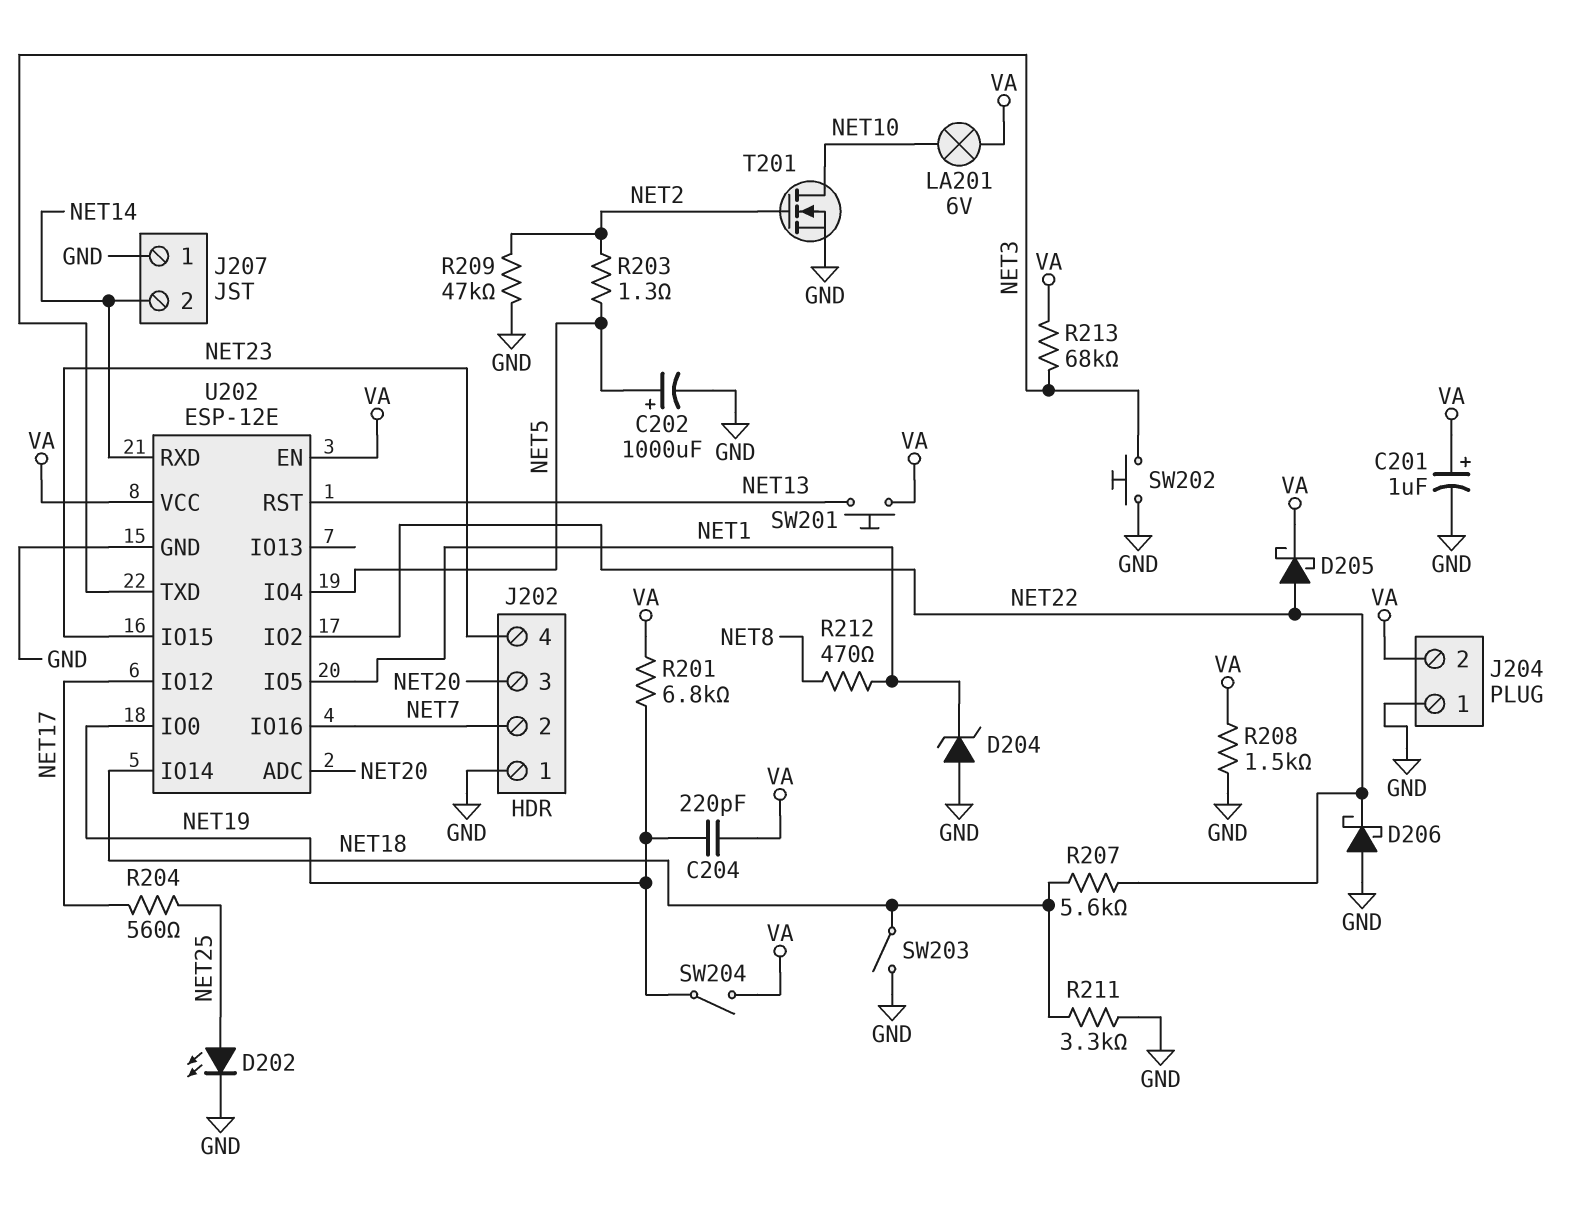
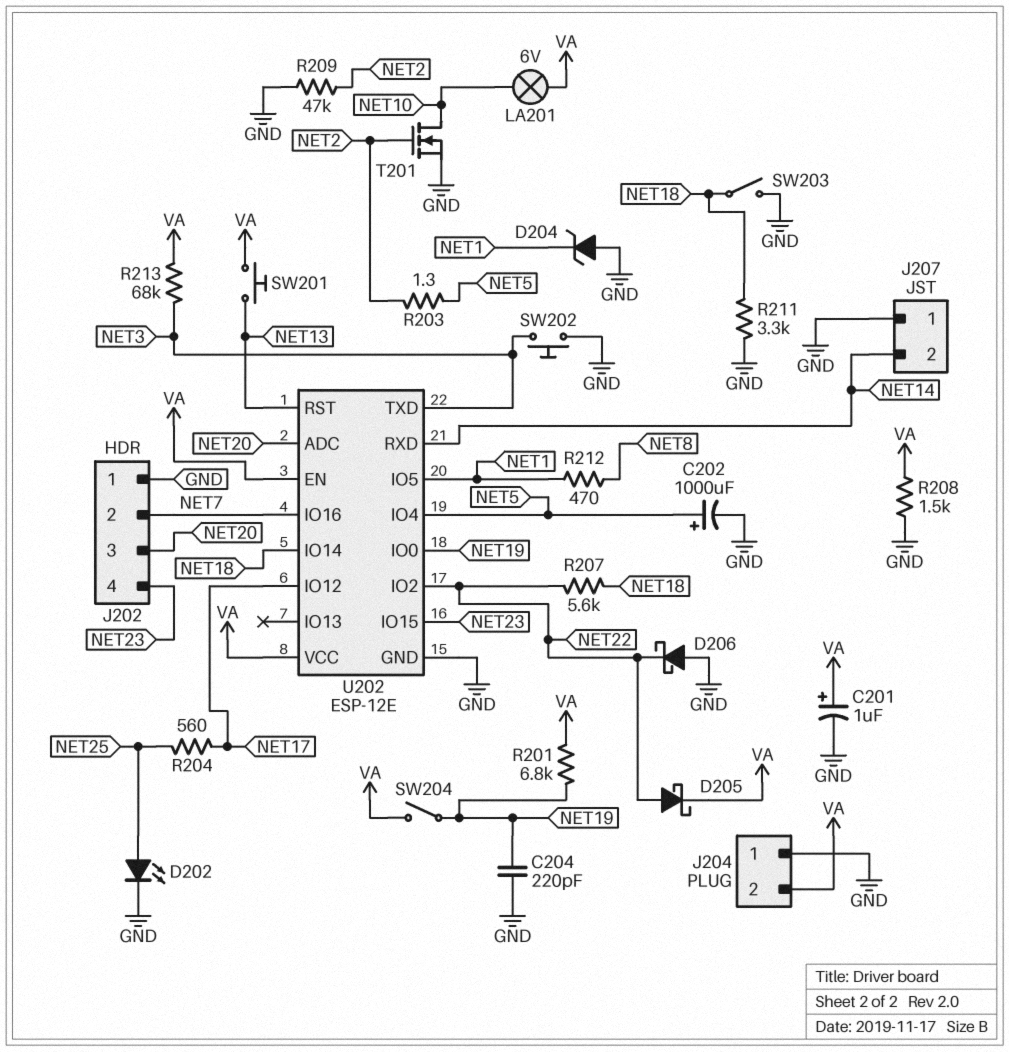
C204: 220pF (NET19, VA) -> 220pF (GND, NET19)

